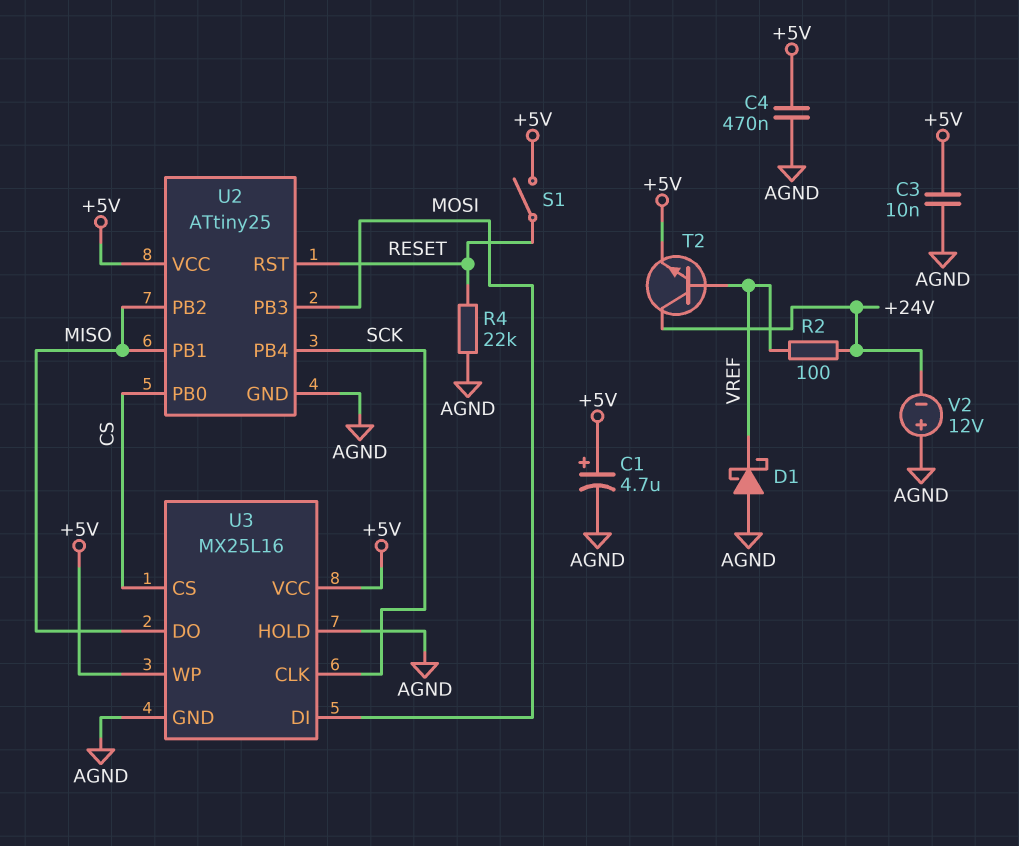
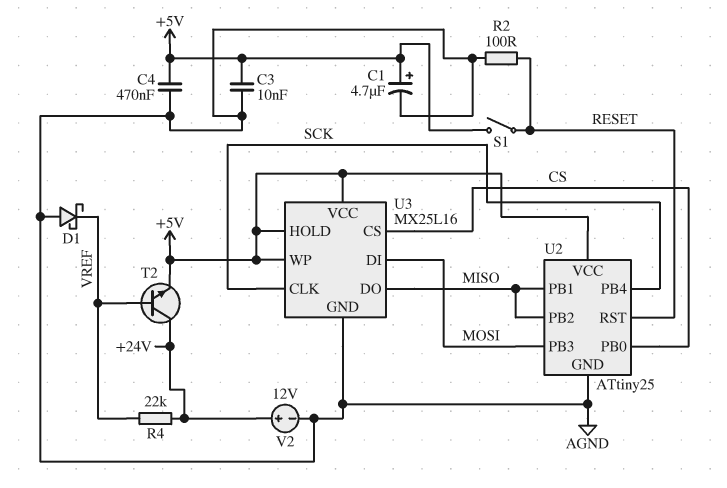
R2: 100 (+24V, VREF) -> 100 (AGND, RESET)
R4: 22k (AGND, RESET) -> 22k (+24V, VREF)
U3 pin HOLD: AGND -> +5V
V2: 12V (plus AGND, minus +24V) -> 12V (plus +24V, minus AGND)

